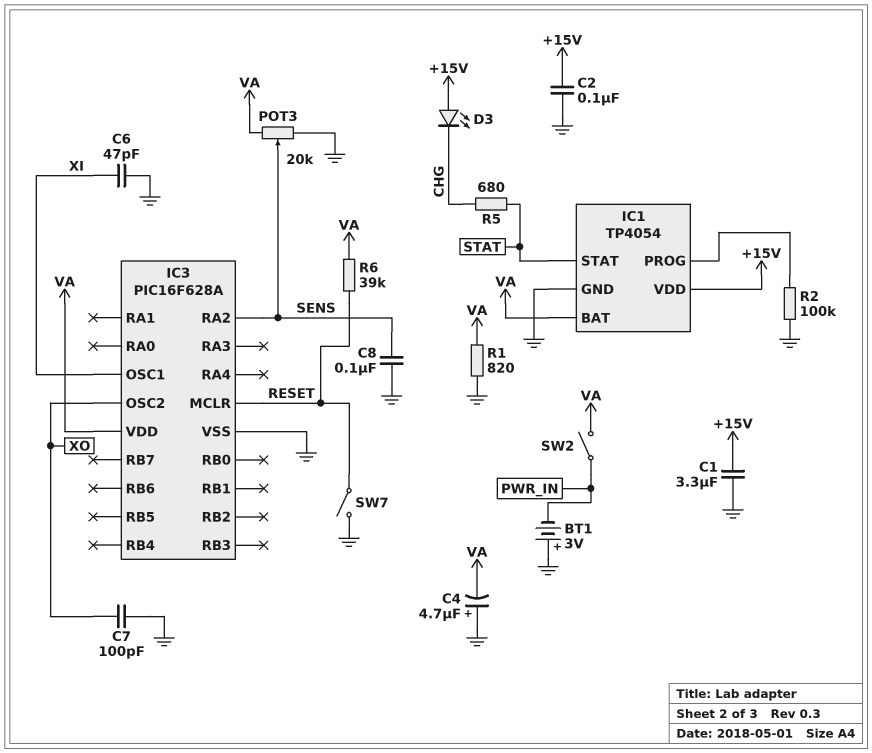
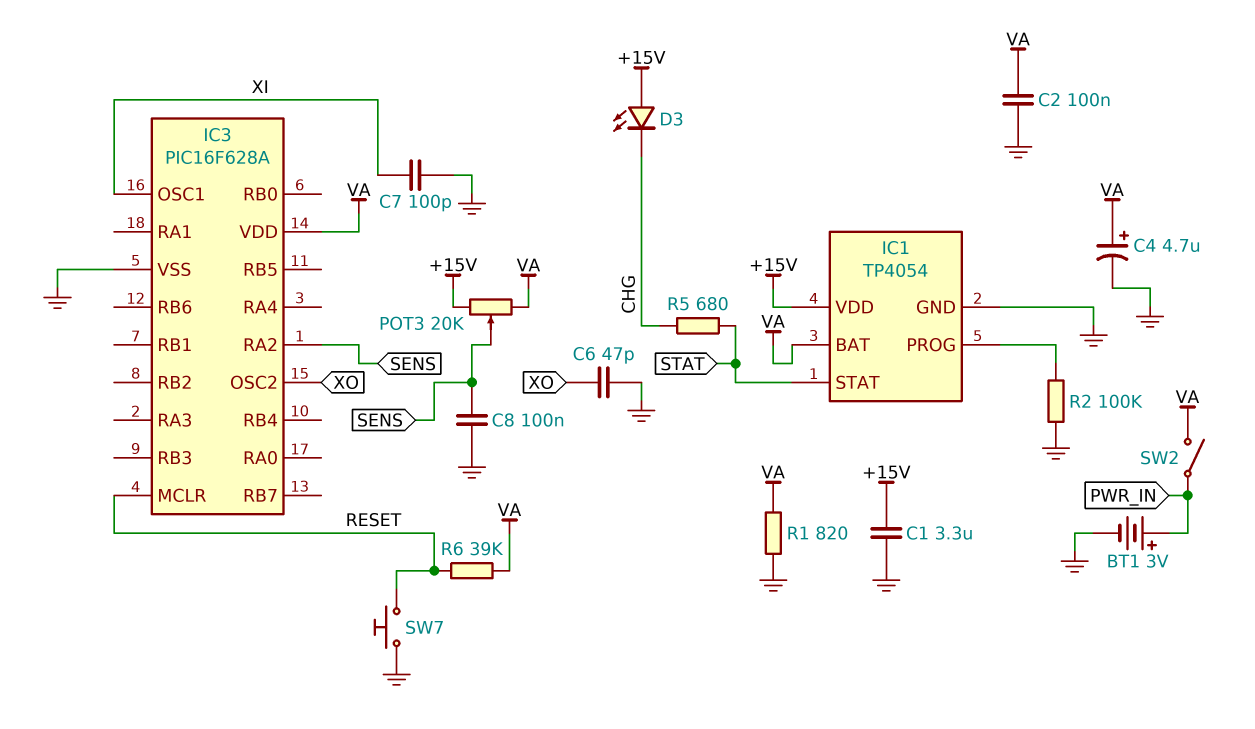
BT1: 3V (plus GND, minus PWR_IN) -> 3V (plus PWR_IN, minus GND)
C2: 100nF (+15V, GND) -> 100nF (GND, VA)
C4: 4.7uF (plus GND, minus VA) -> 4.7uF (plus VA, minus GND)
C6: 47pF (GND, XI) -> 47pF (GND, XO)
C7: 100pF (GND, XO) -> 100pF (GND, XI)
POT3: 20k (GND, VA, wiper SENS) -> 20k (+15V, VA, wiper SENS)
SW7: switch (GND, RESET) -> button (GND, RESET)

